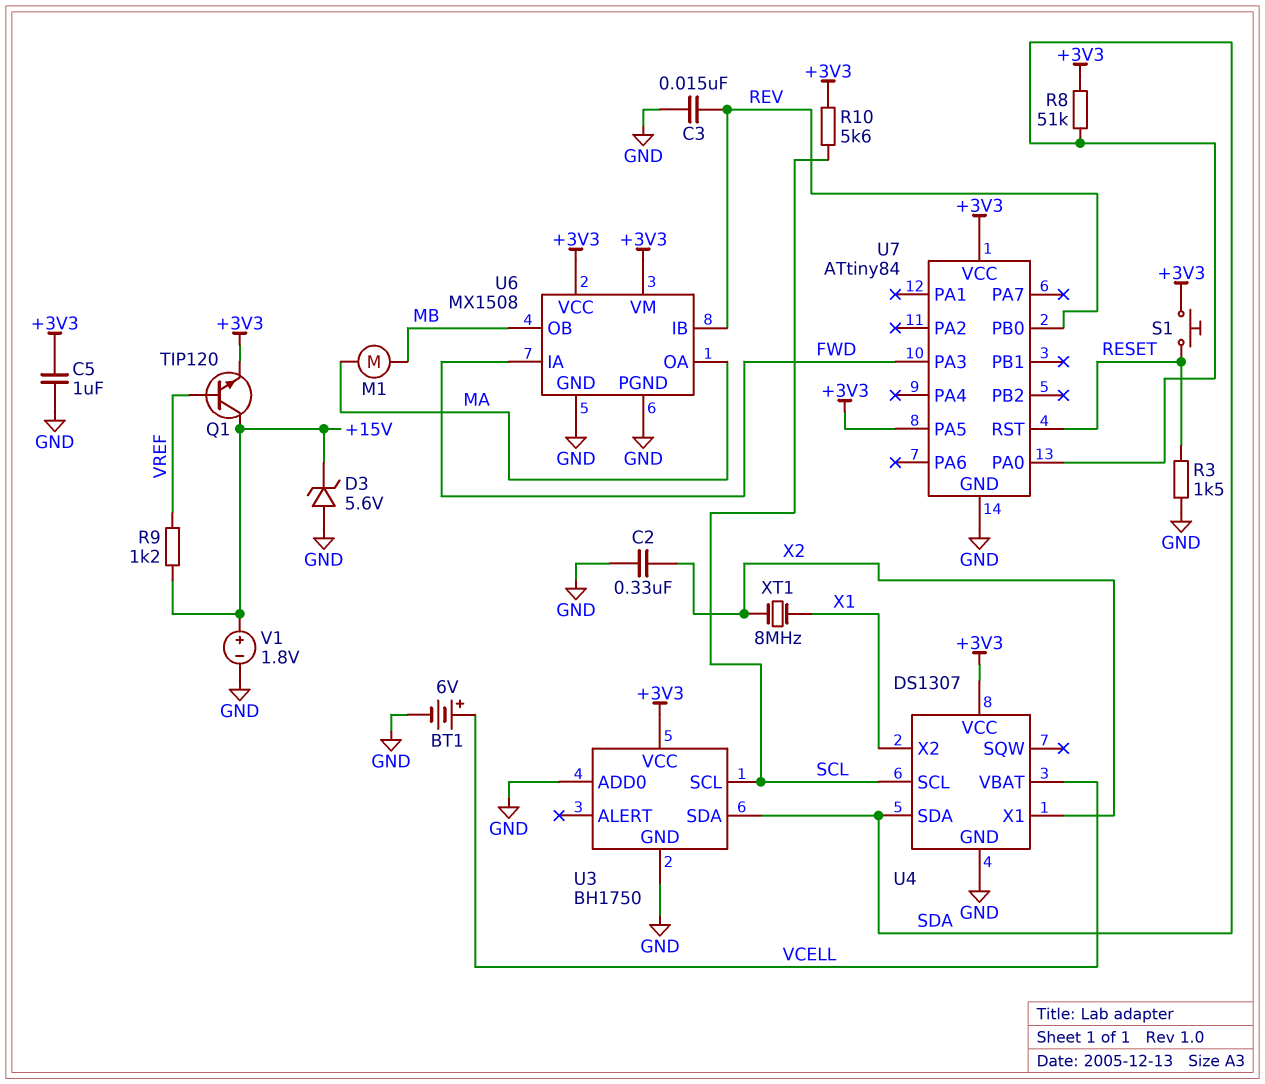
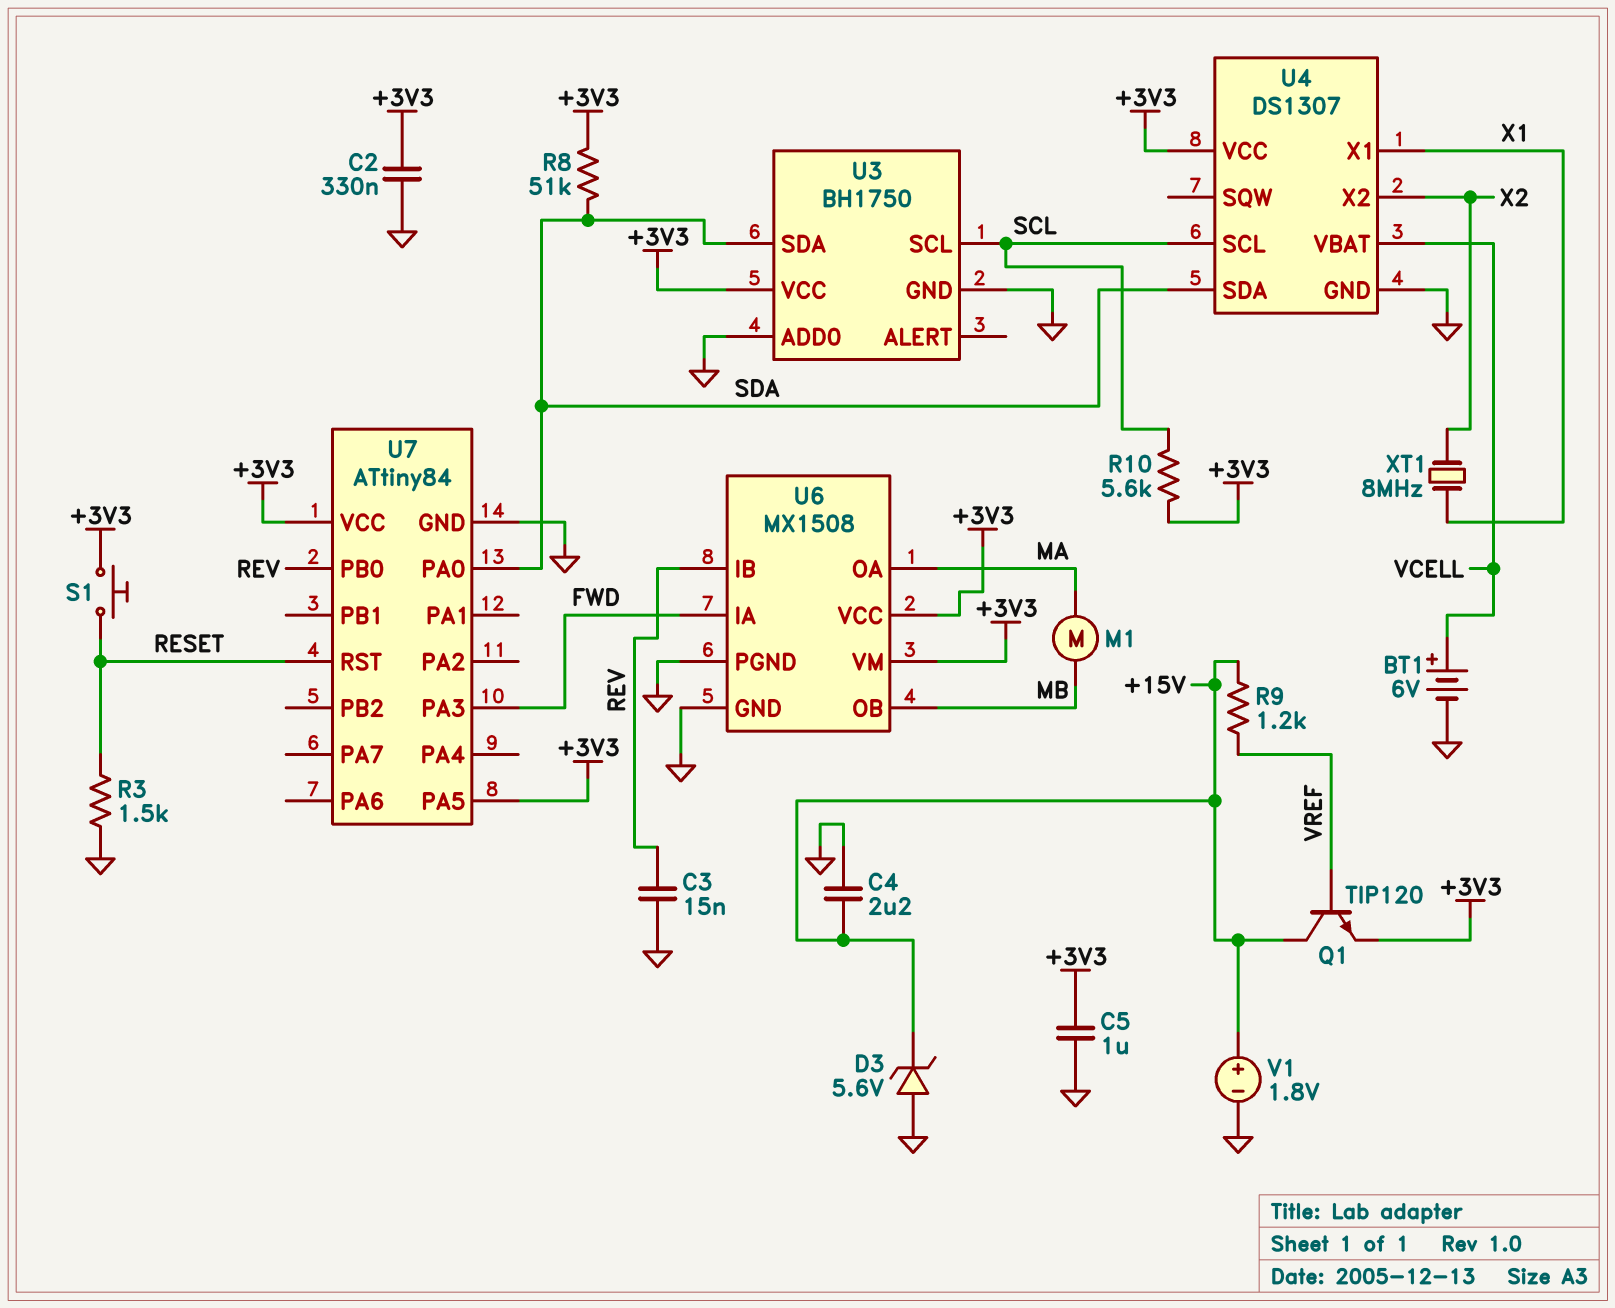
C2: 330nF (GND, X2) -> 330nF (+3V3, GND)
C4: none -> 2.2uF (+15V, GND)
U4 pin X1: X2 -> X1
U4 pin X2: X1 -> X2

